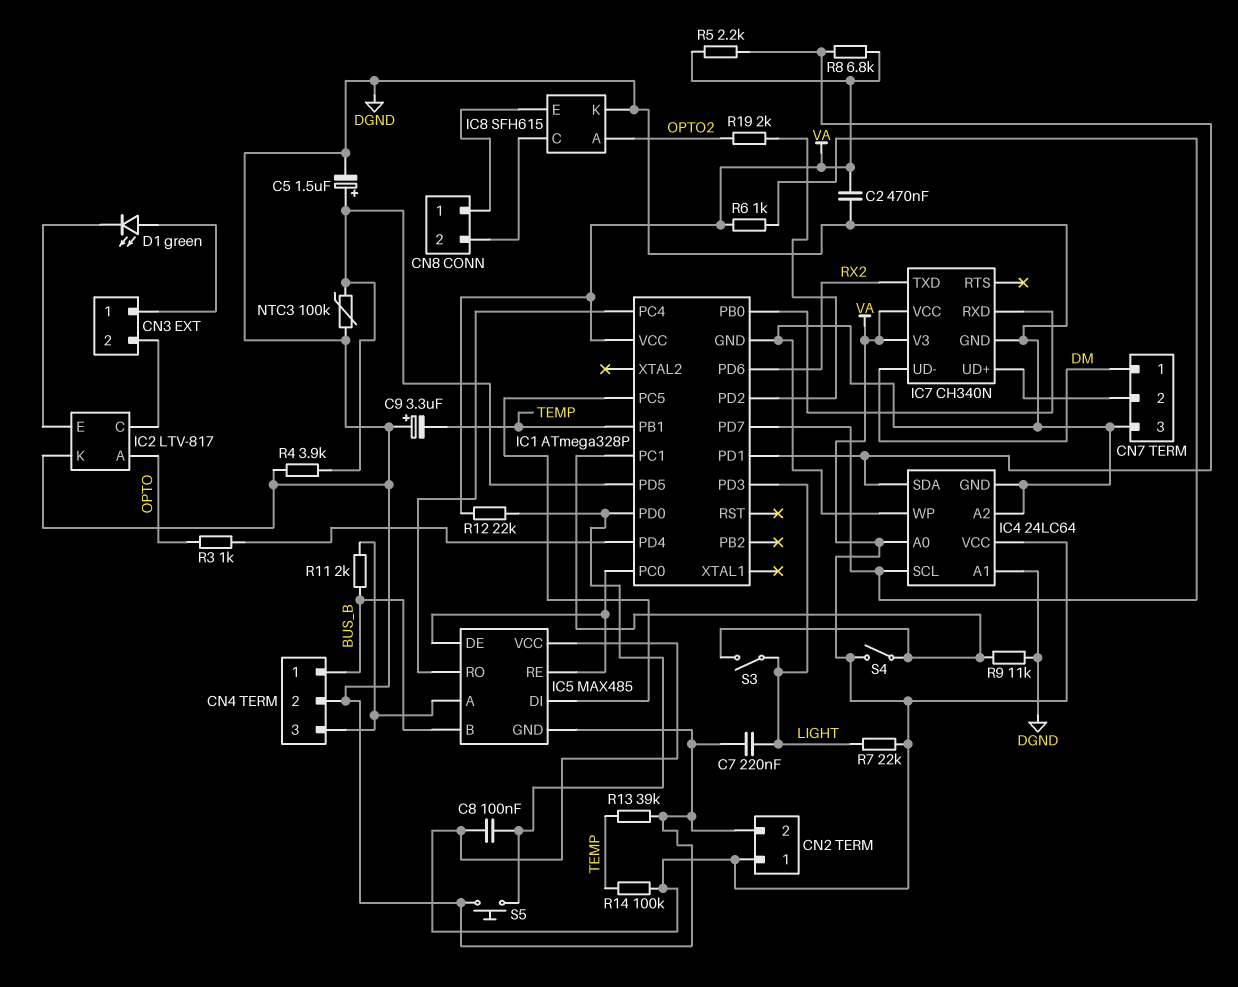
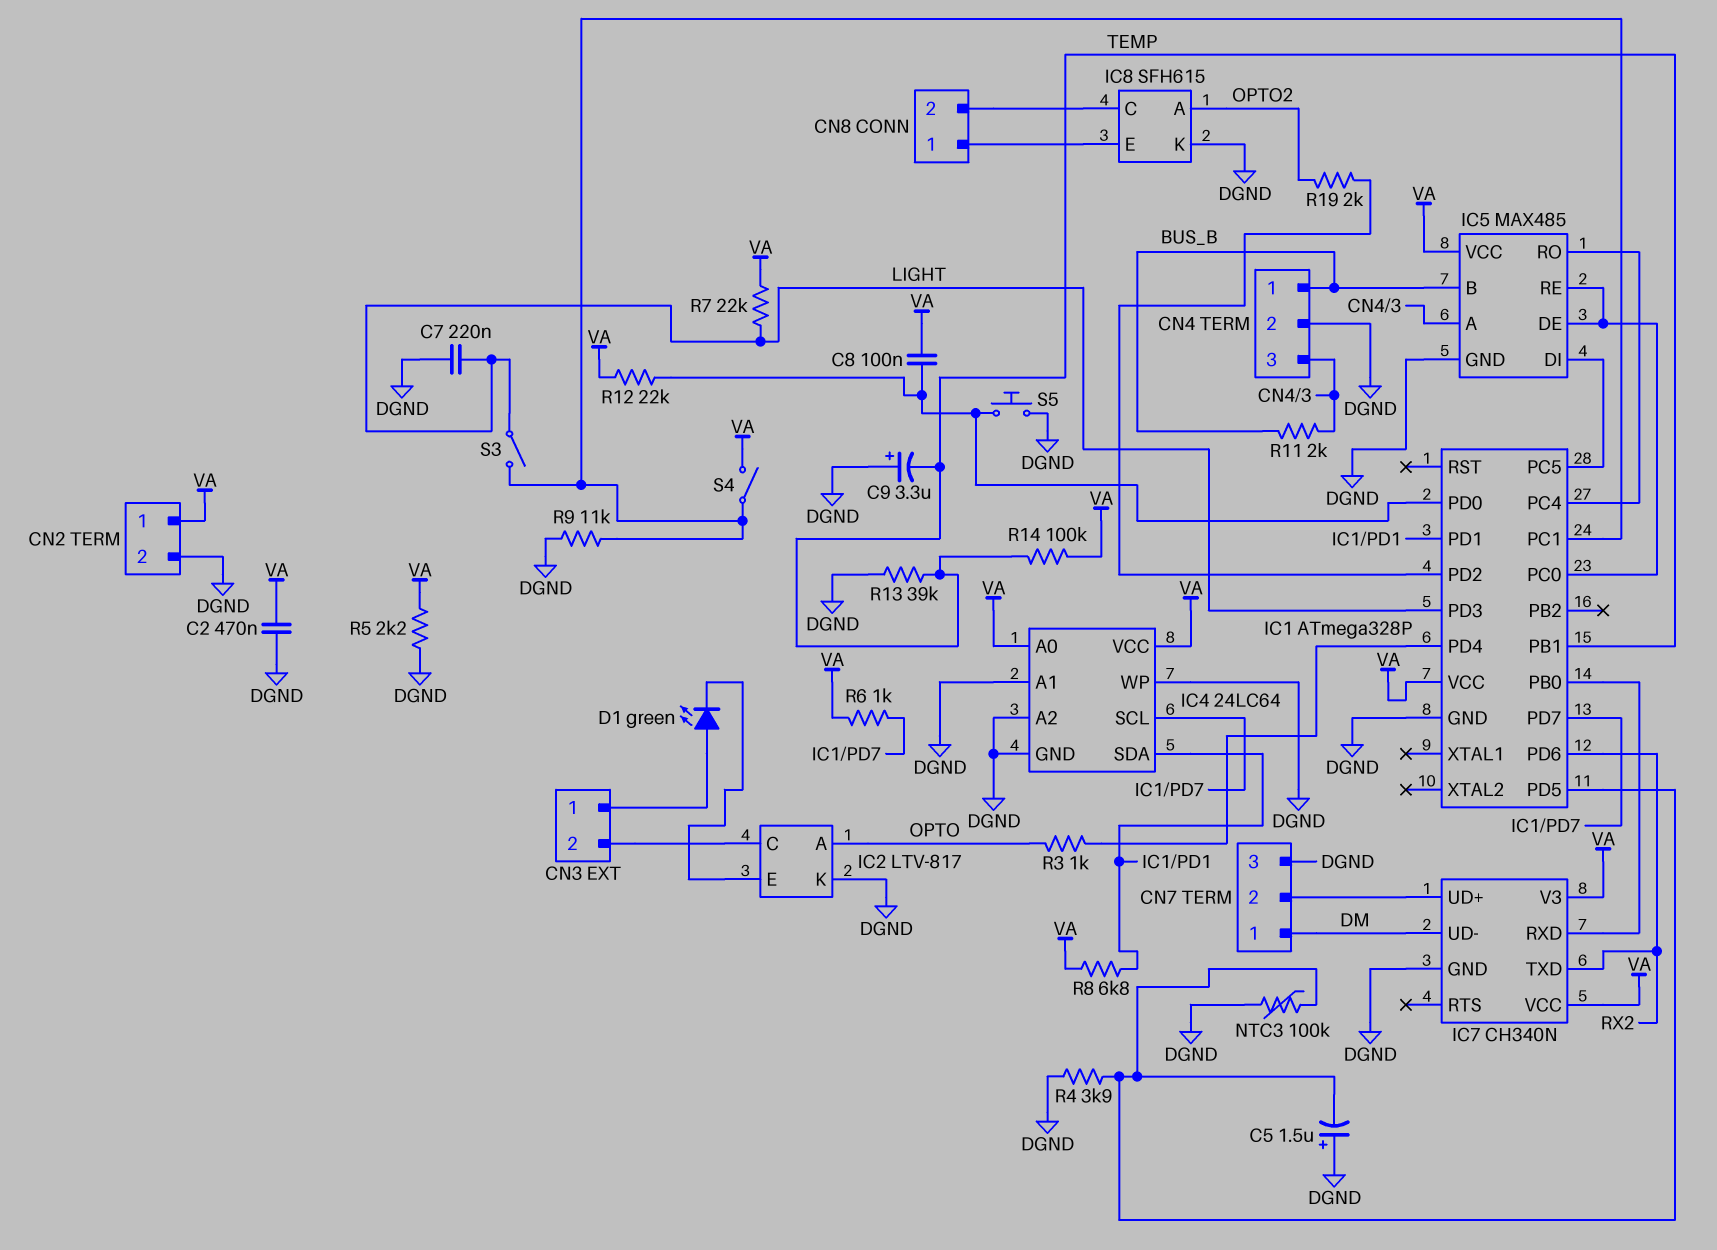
C5: 1.5uF (plus IC1/PD5, minus DGND) -> 1.5uF (plus DGND, minus IC1/PD5)
R5: 2.2k (IC1/PD1, VA) -> 2.2k (DGND, VA)

